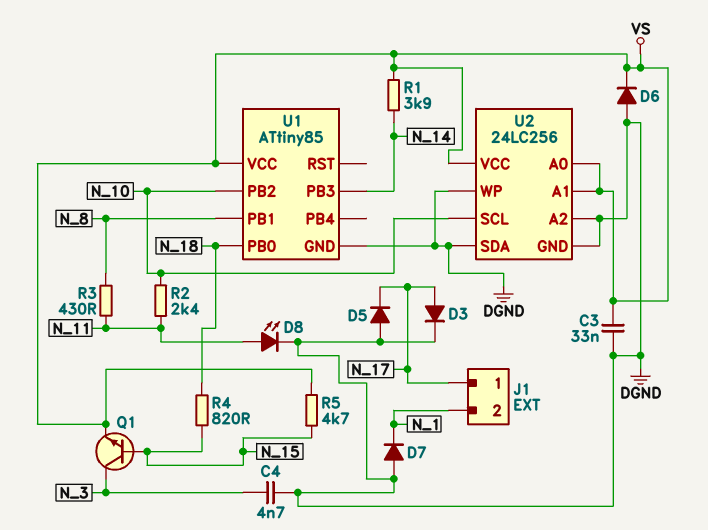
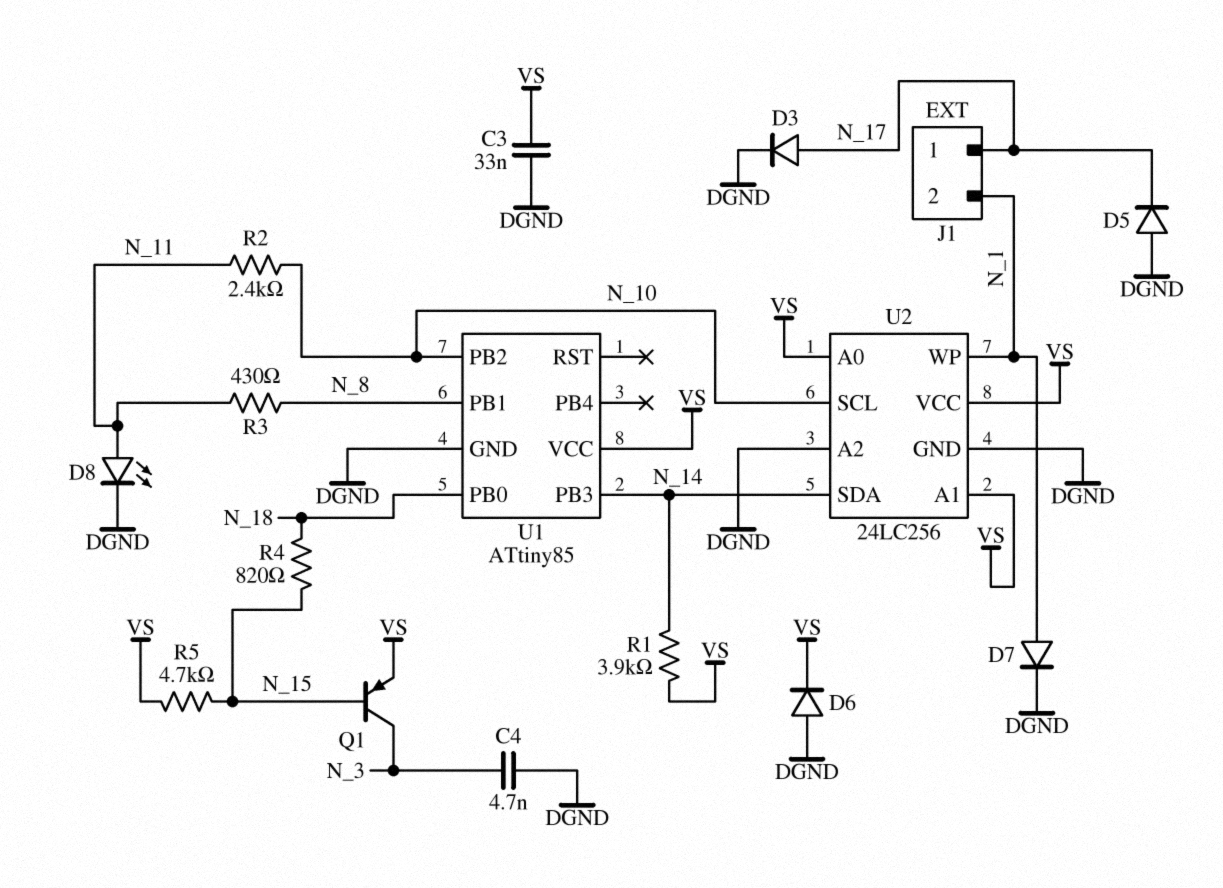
D7: diode (A DGND, K N_1) -> diode (A N_1, K DGND)
Q1: NPN (B N_15, C N_3, E VS) -> PNP (B N_15, C N_3, E VS)
U2 pin SDA: DGND -> N_14
U2 pin WP: DGND -> N_1

